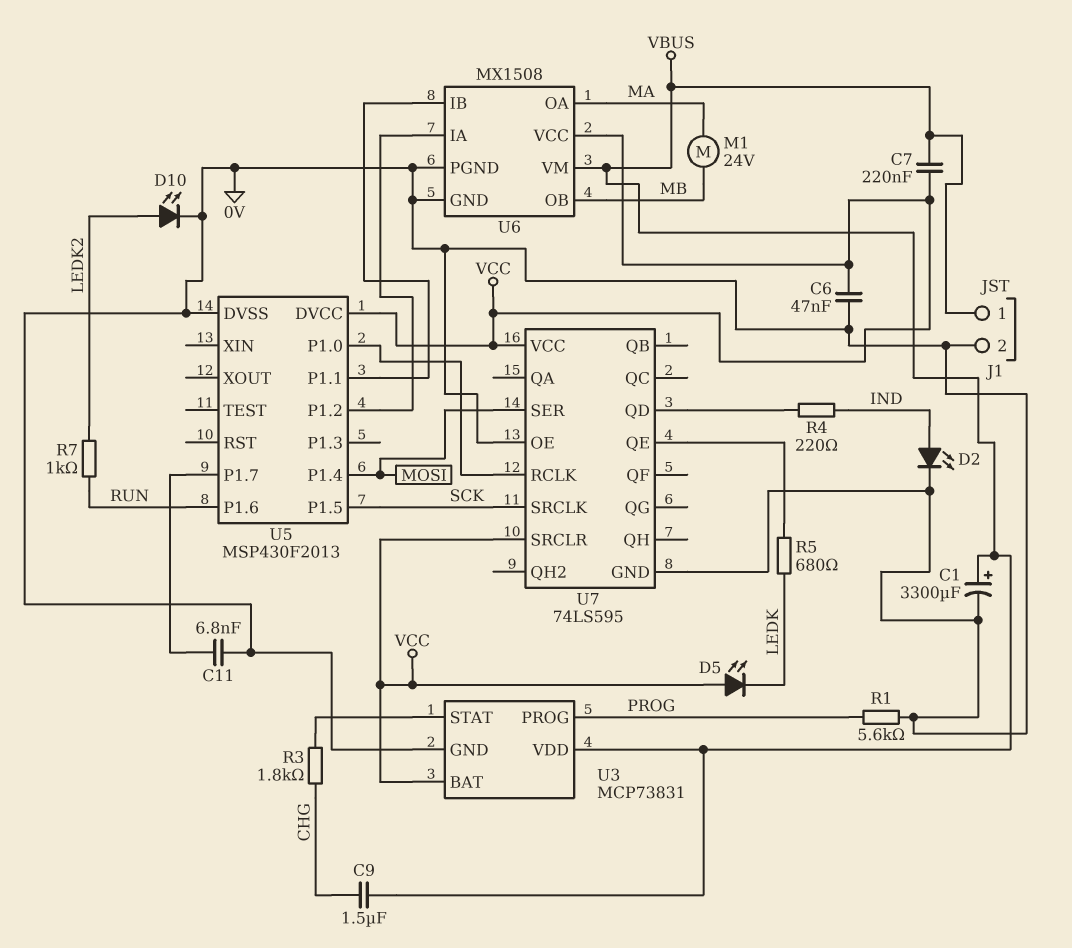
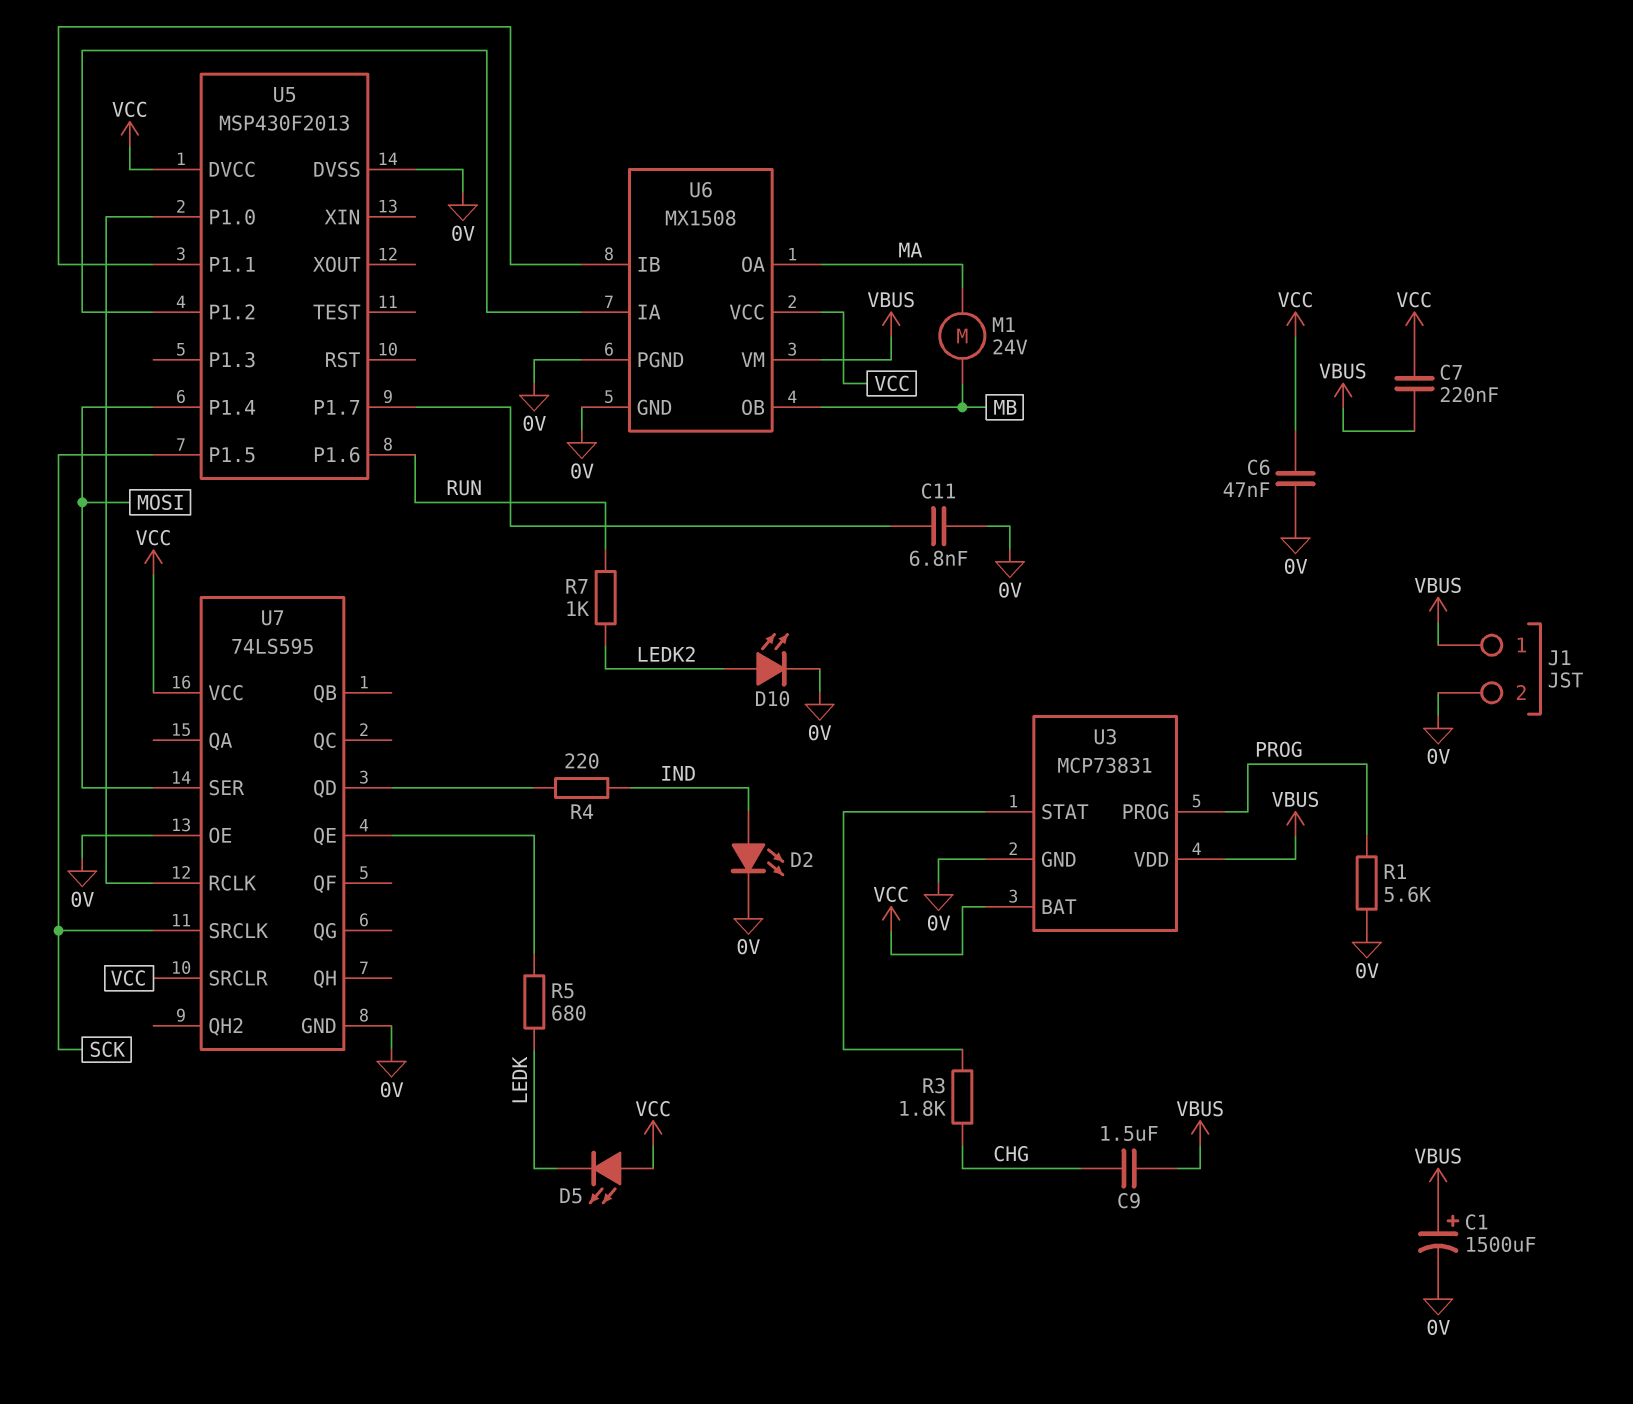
C1: 3300uF (plus VBUS, minus 0V) -> 1500uF (plus VBUS, minus 0V)

